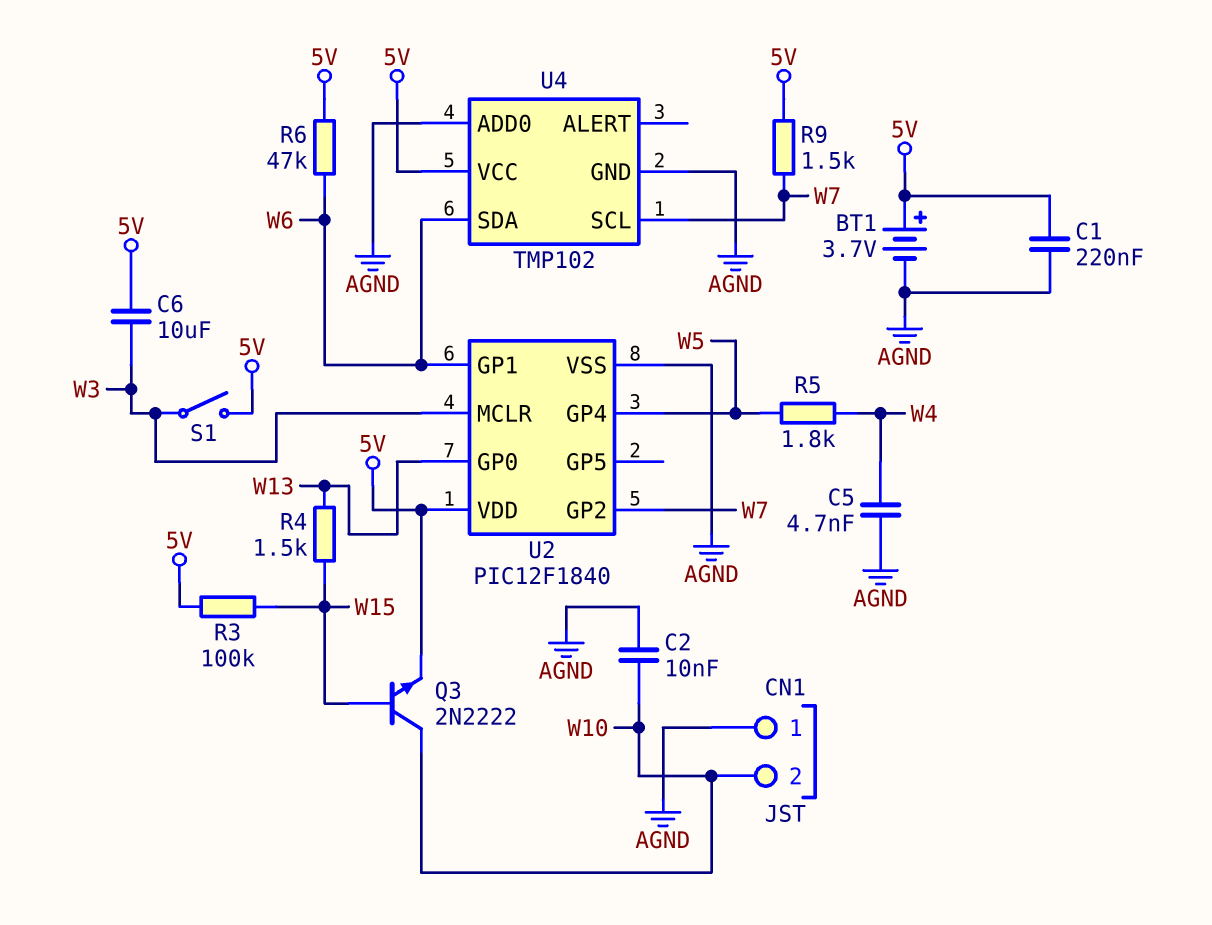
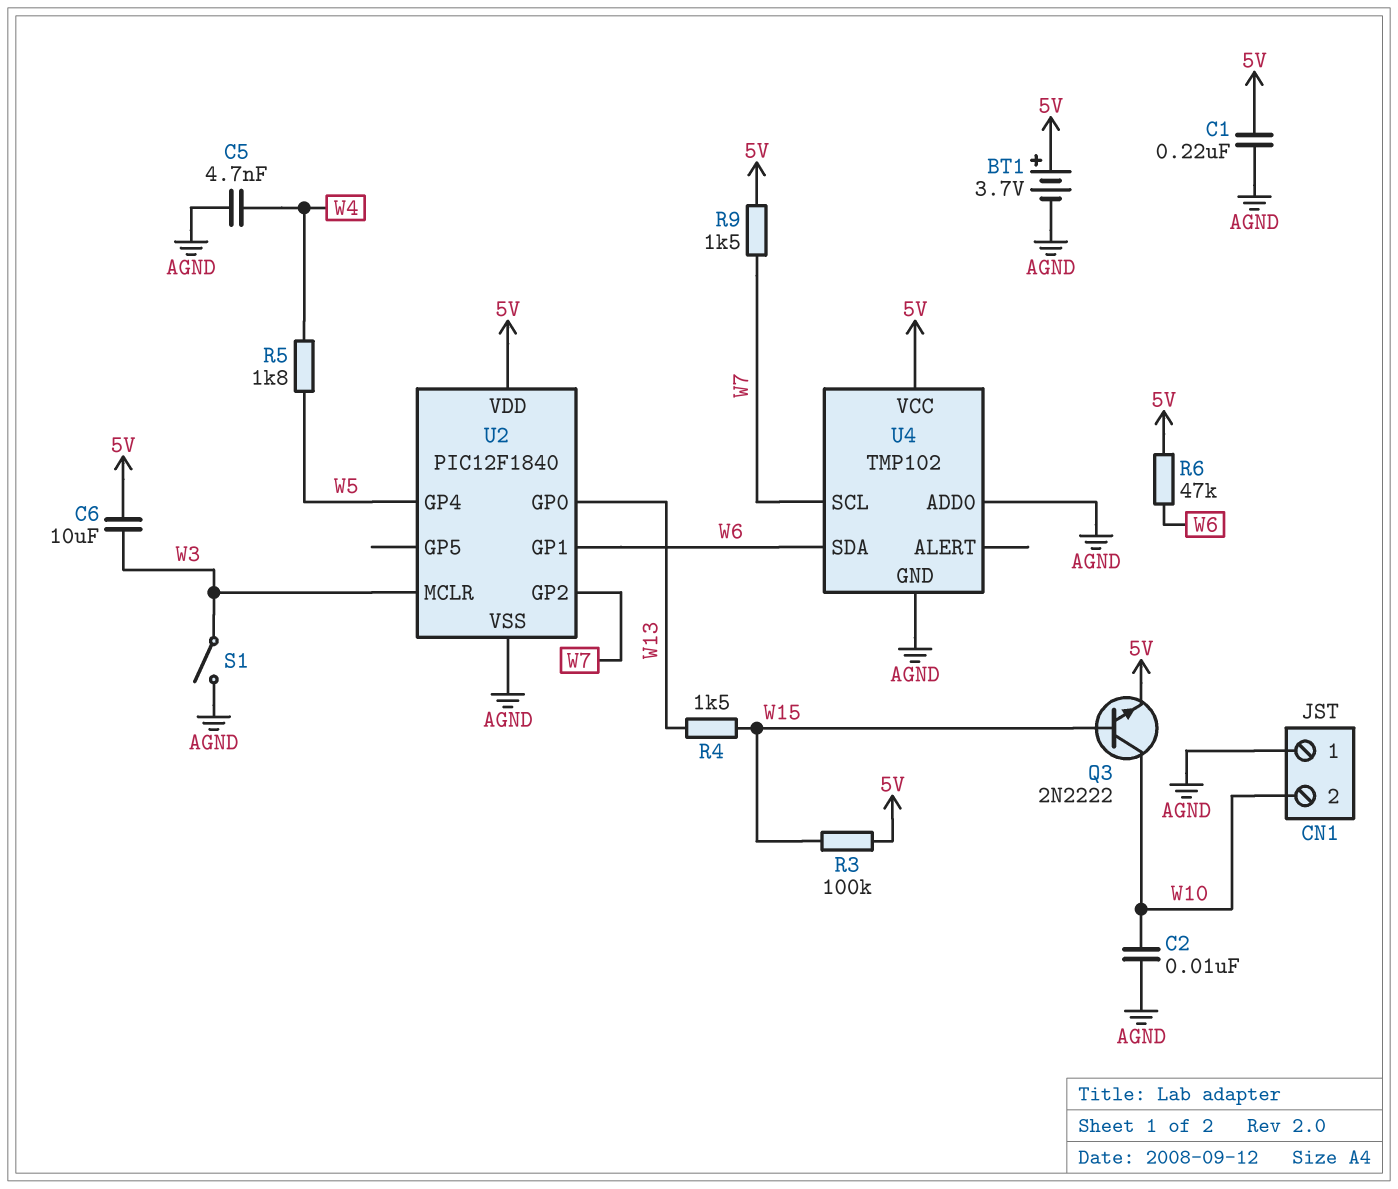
S1: switch (5V, W3) -> switch (AGND, W3)

